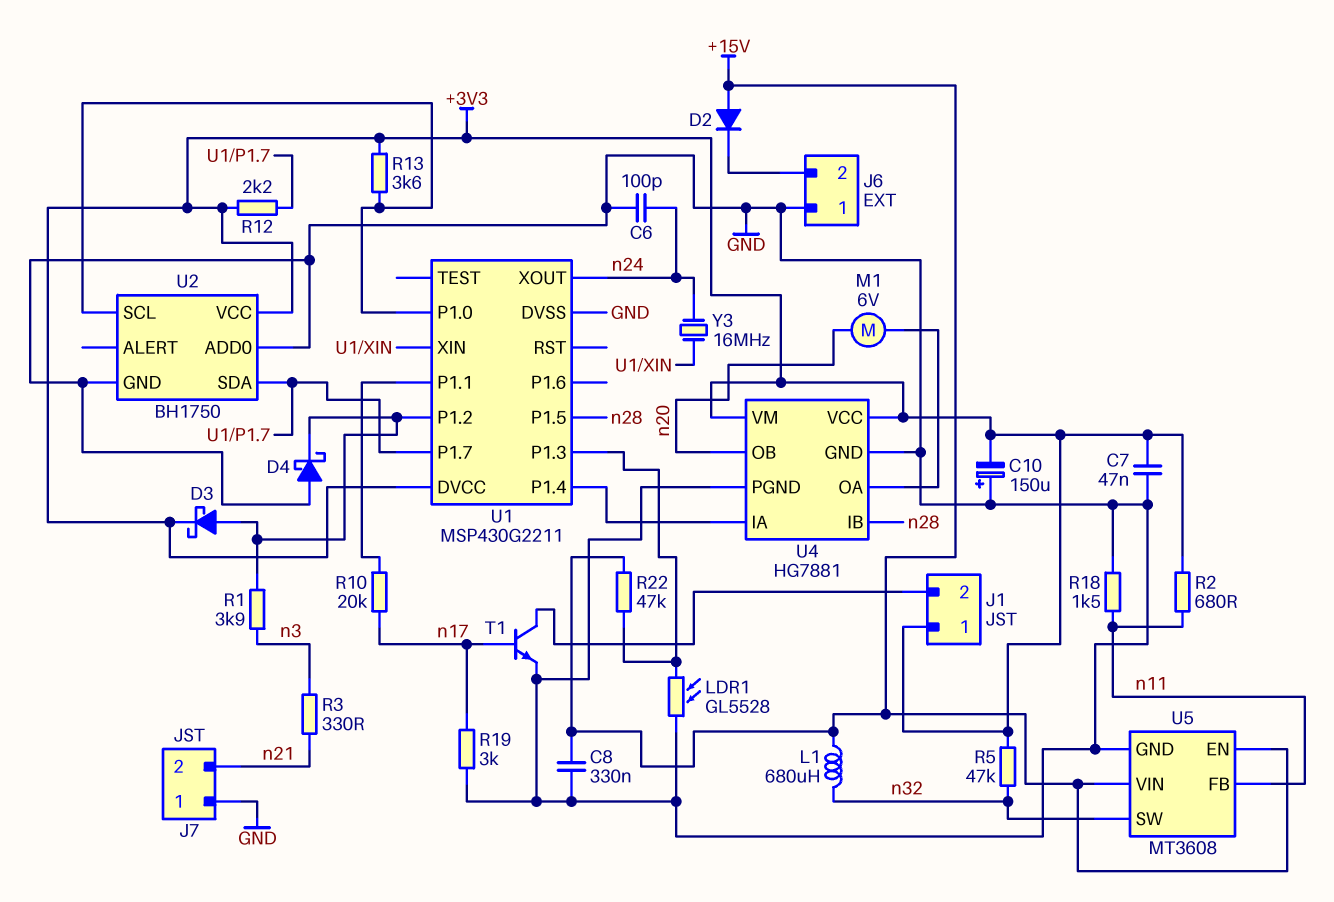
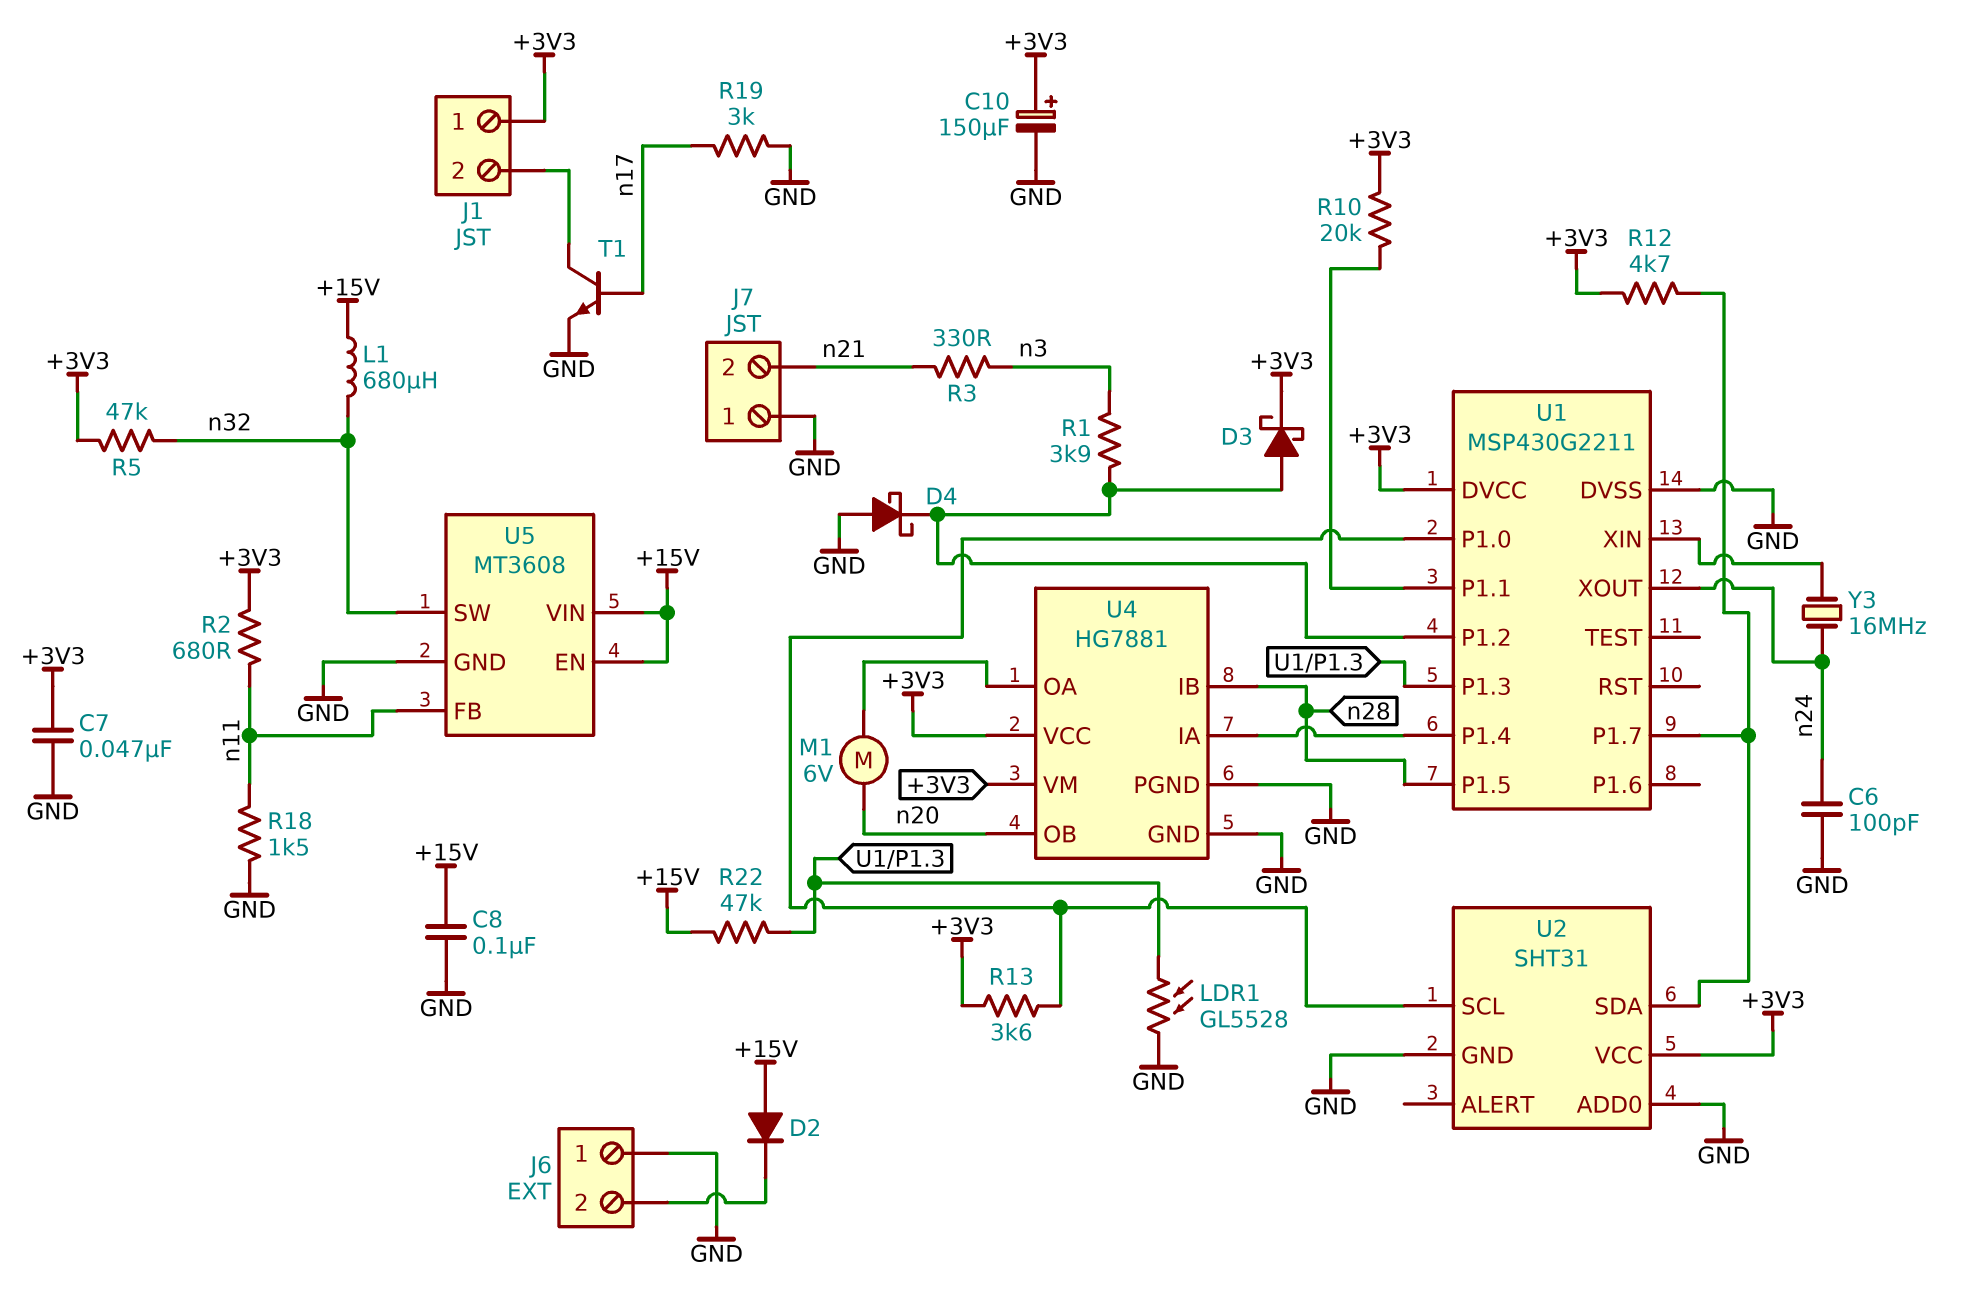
C8: 330nF (+15V, GND) -> 100nF (+15V, GND)
C10: 150uF (plus GND, minus +3V3) -> 150uF (plus +3V3, minus GND)
R10: 20k (U1/P1.1, n17) -> 20k (+3V3, U1/P1.1)
R12: 2.2k (+3V3, U1/P1.7) -> 4.7k (+3V3, U1/P1.7)
U2: BH1750 -> SHT31

